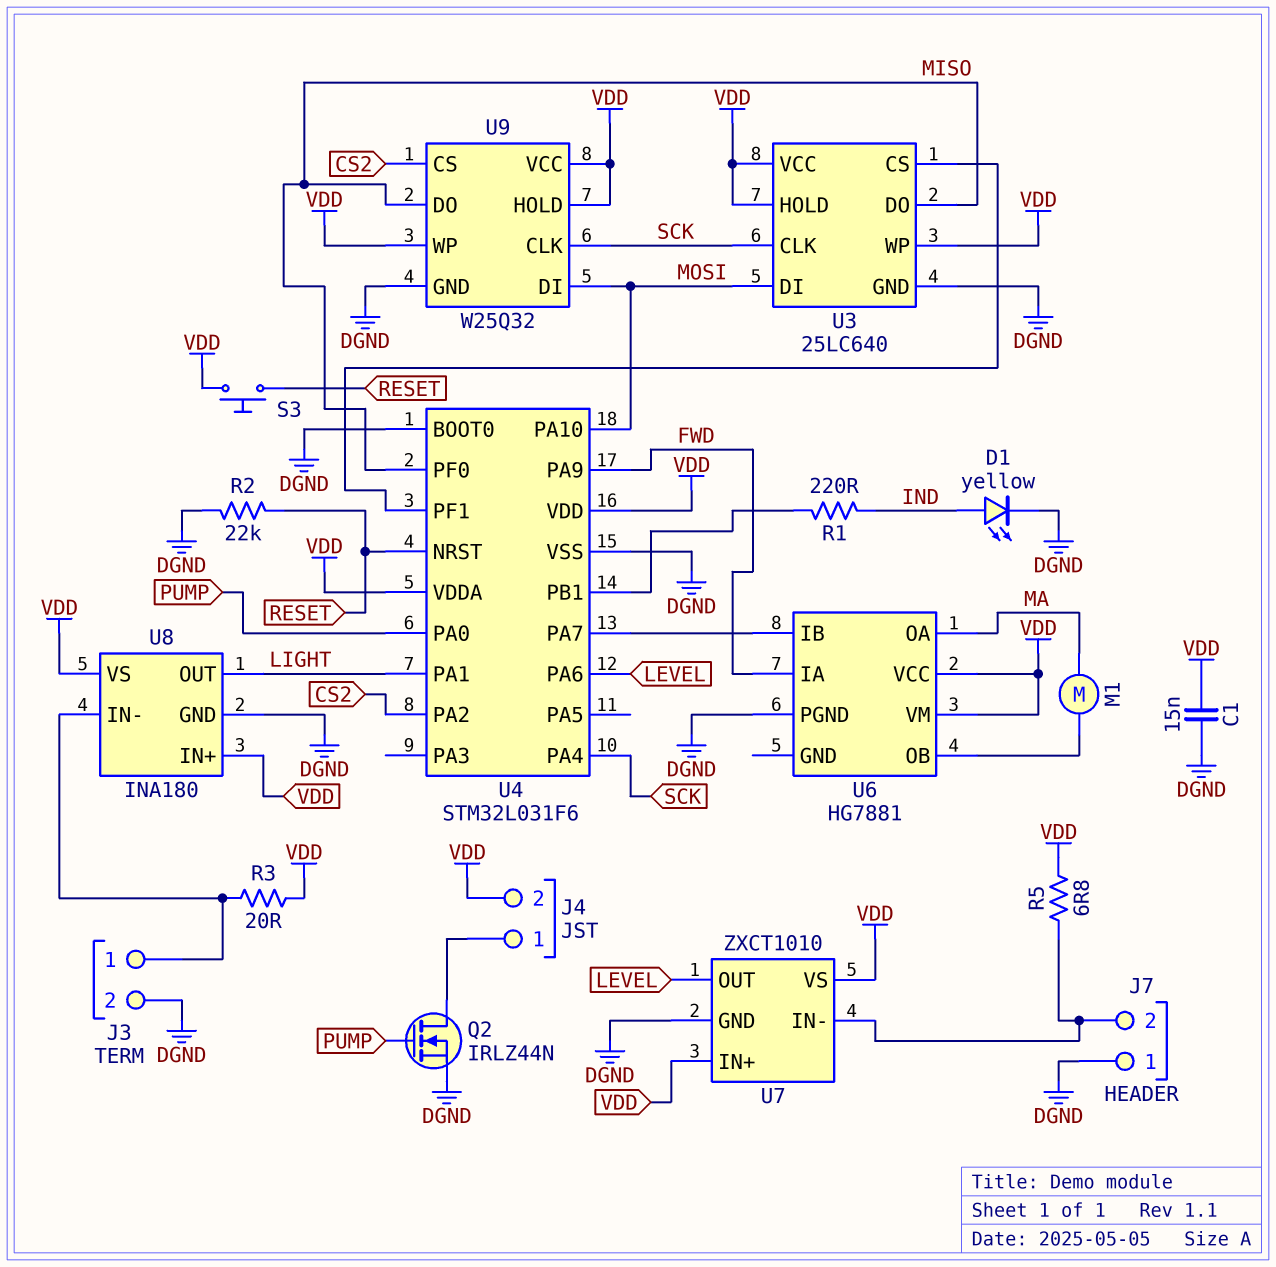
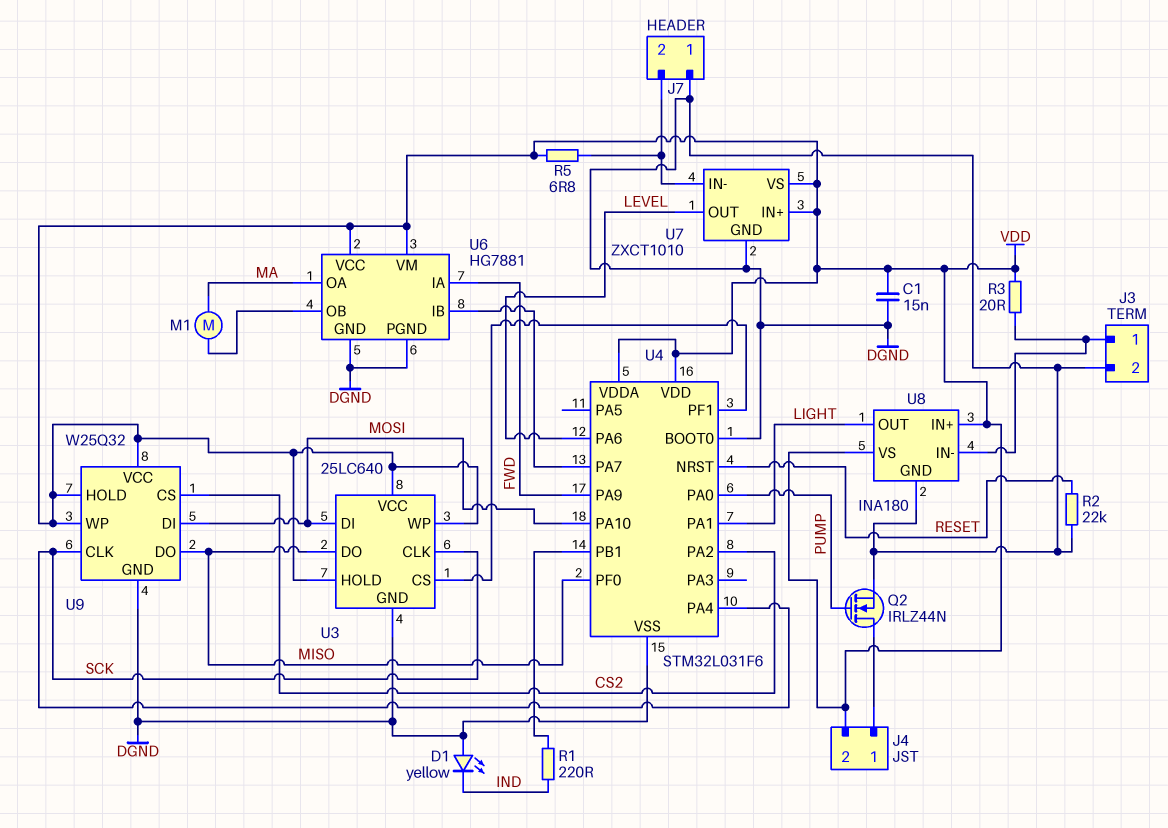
D1: LED yellow (A IND, K DGND) -> LED yellow (A DGND, K IND)
S3: button (RESET, VDD) -> none
U6 pin GND: none -> DGND

